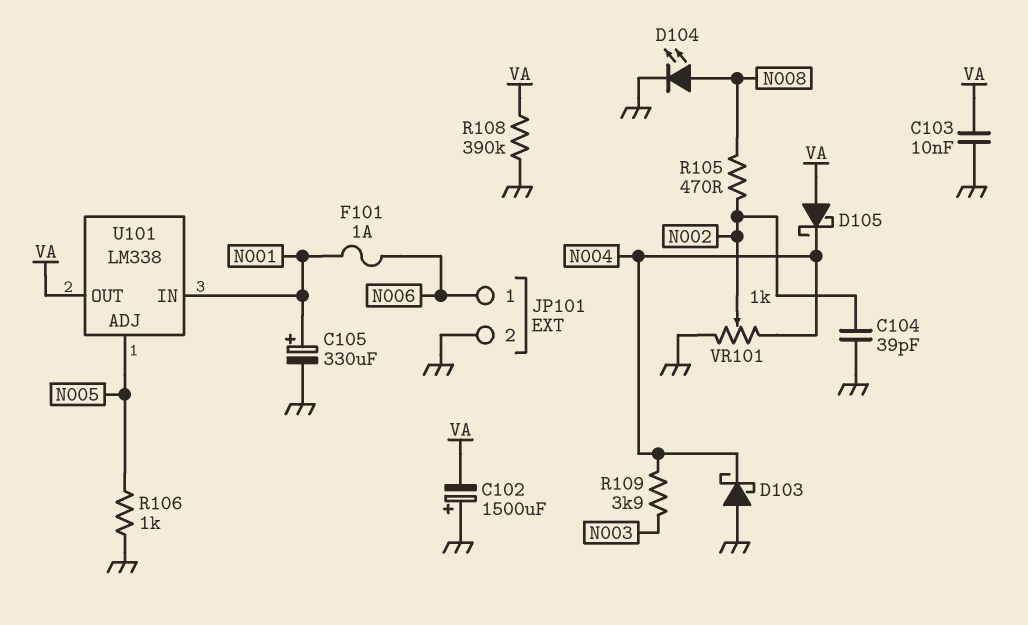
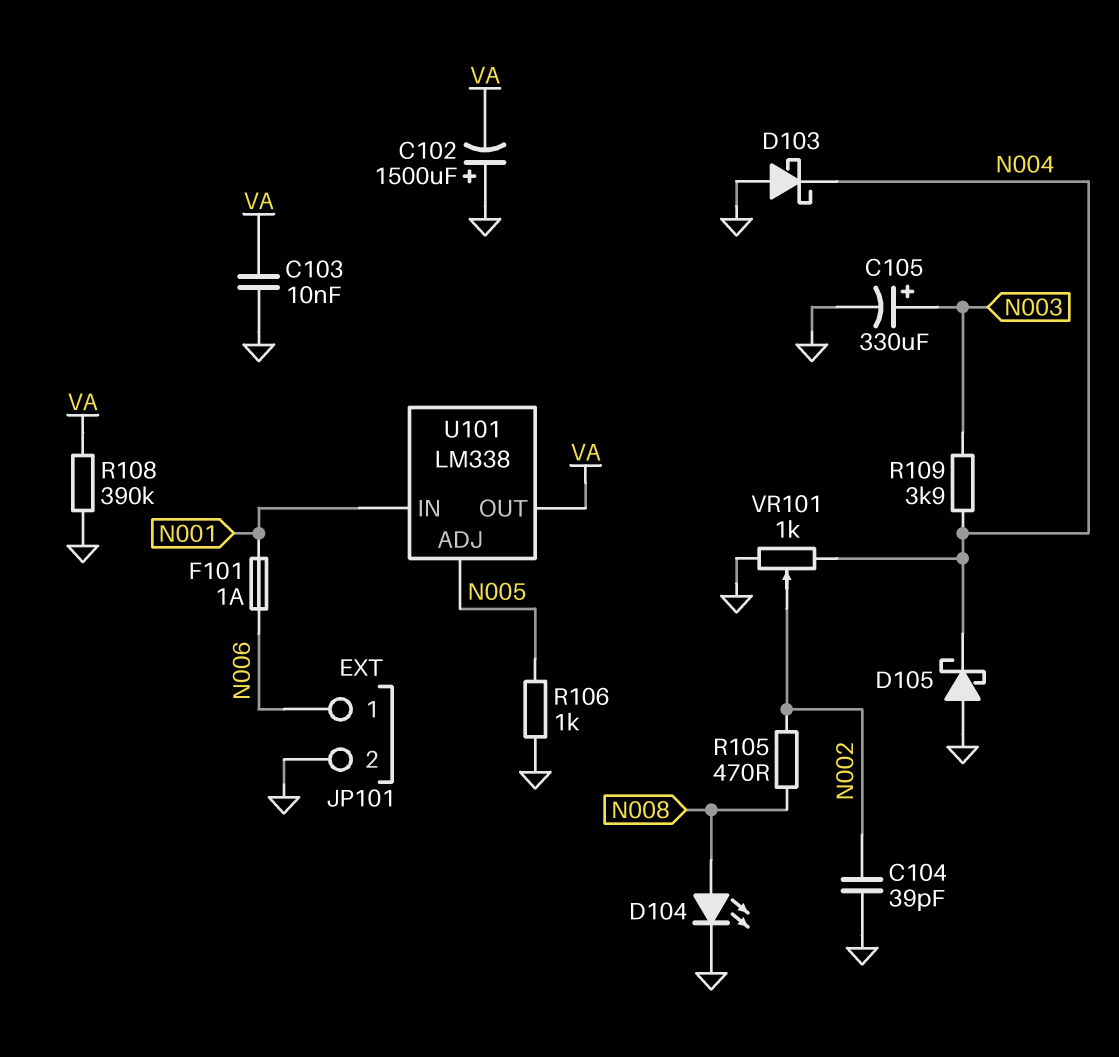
C105: 330uF (plus N001, minus GND) -> 330uF (plus N003, minus GND)
D105: schottky (A VA, K N004) -> schottky (A GND, K N004)

